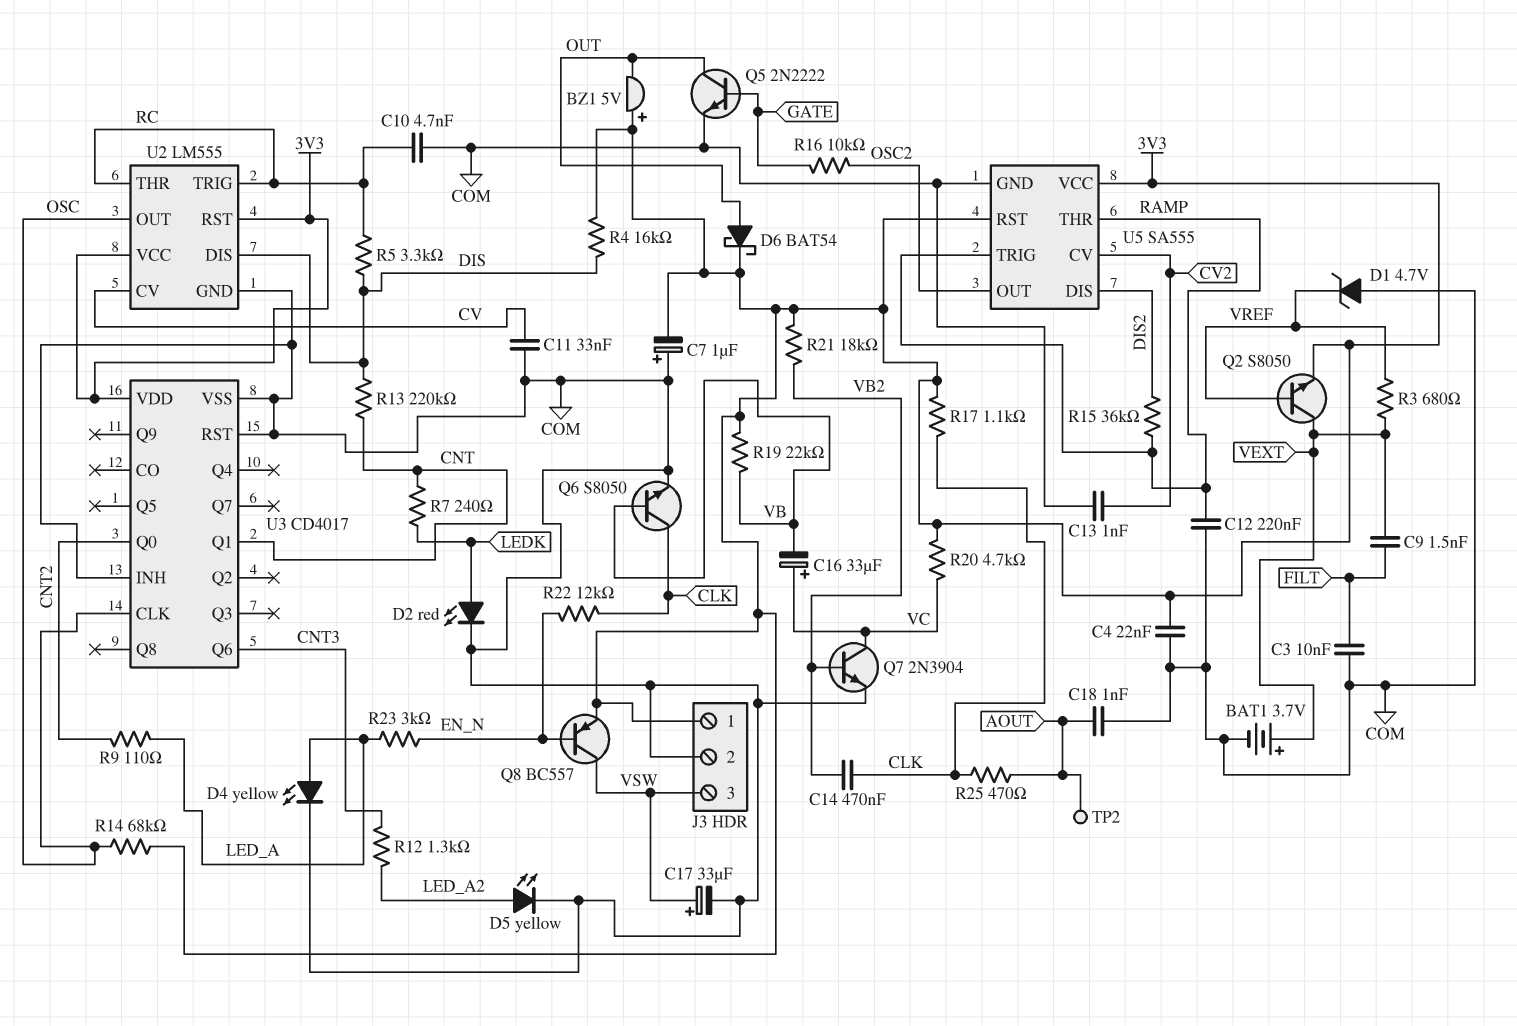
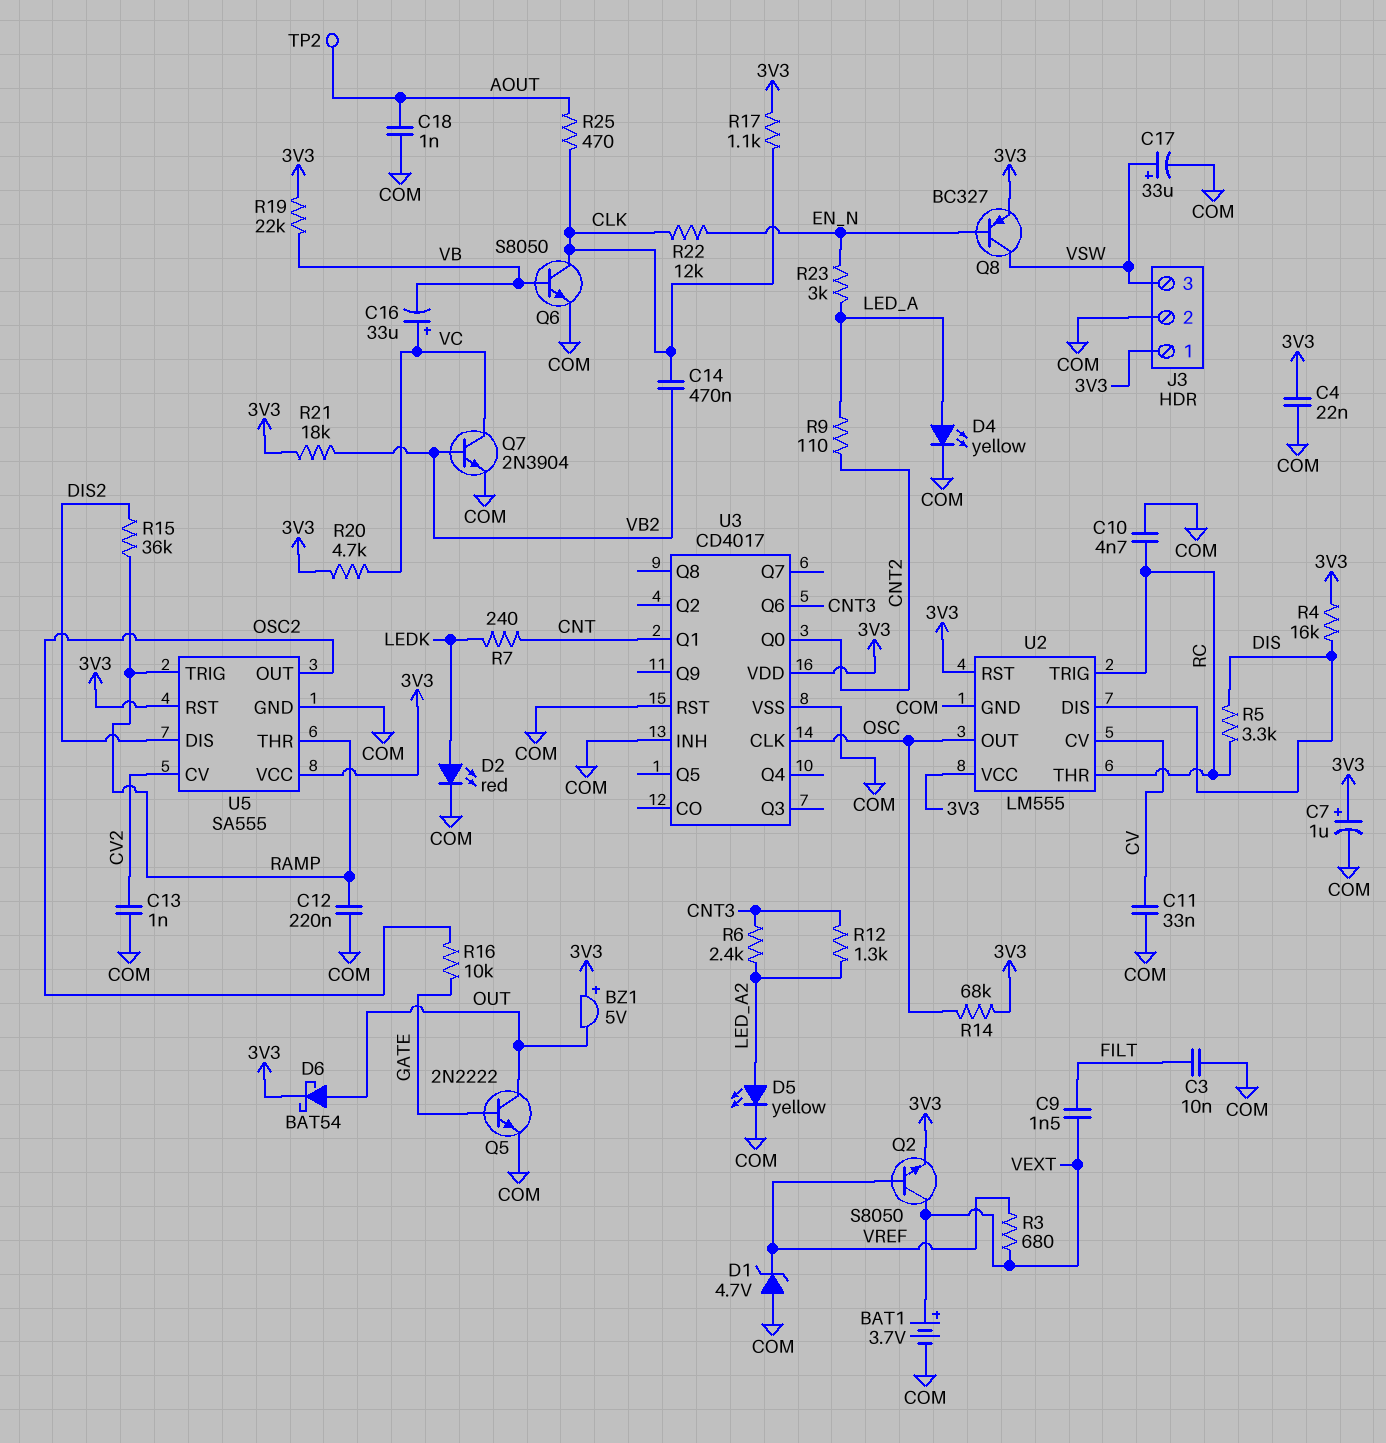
C7: 1uF (plus COM, minus 3V3) -> 1uF (plus 3V3, minus COM)
Q8: PNP BC557 (B EN_N, C VSW, E 3V3) -> PNP BC327 (B EN_N, C VSW, E 3V3)
R6: none -> 2.4k (CNT3, LED_A2)
R13: 220k (CNT, DIS) -> none

